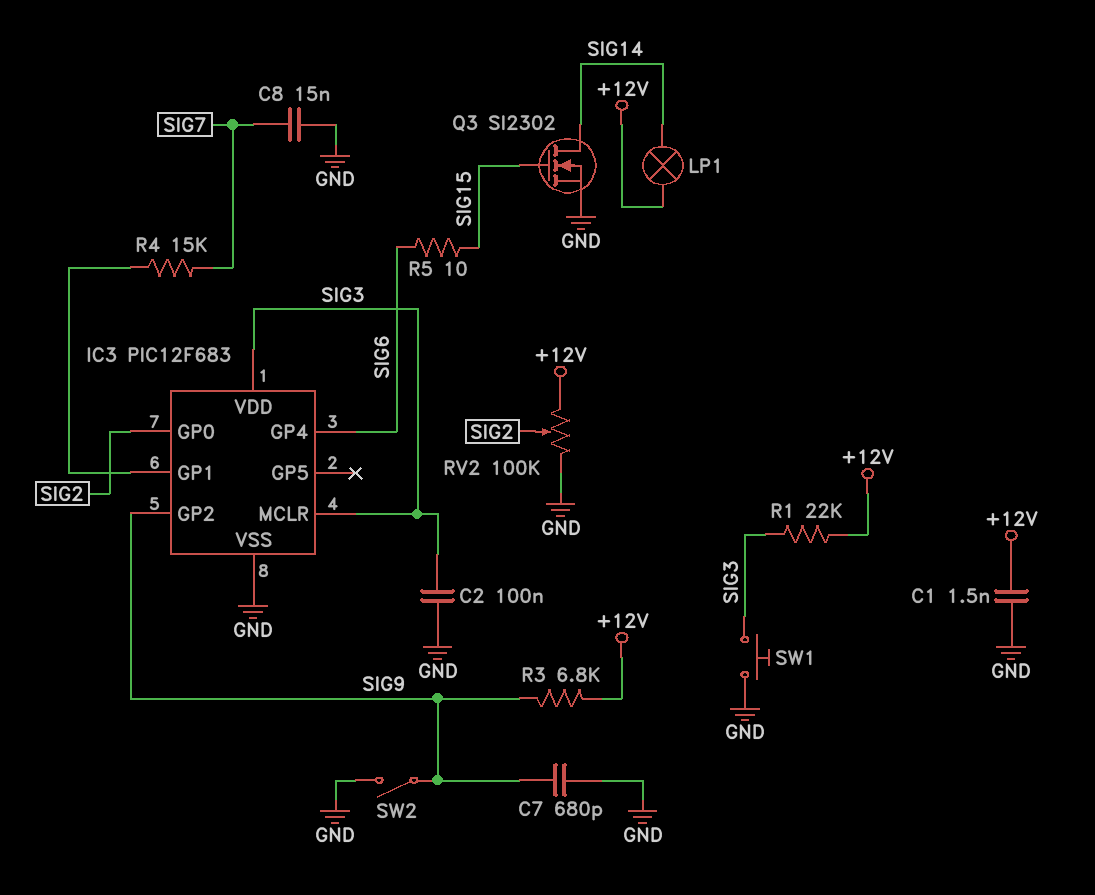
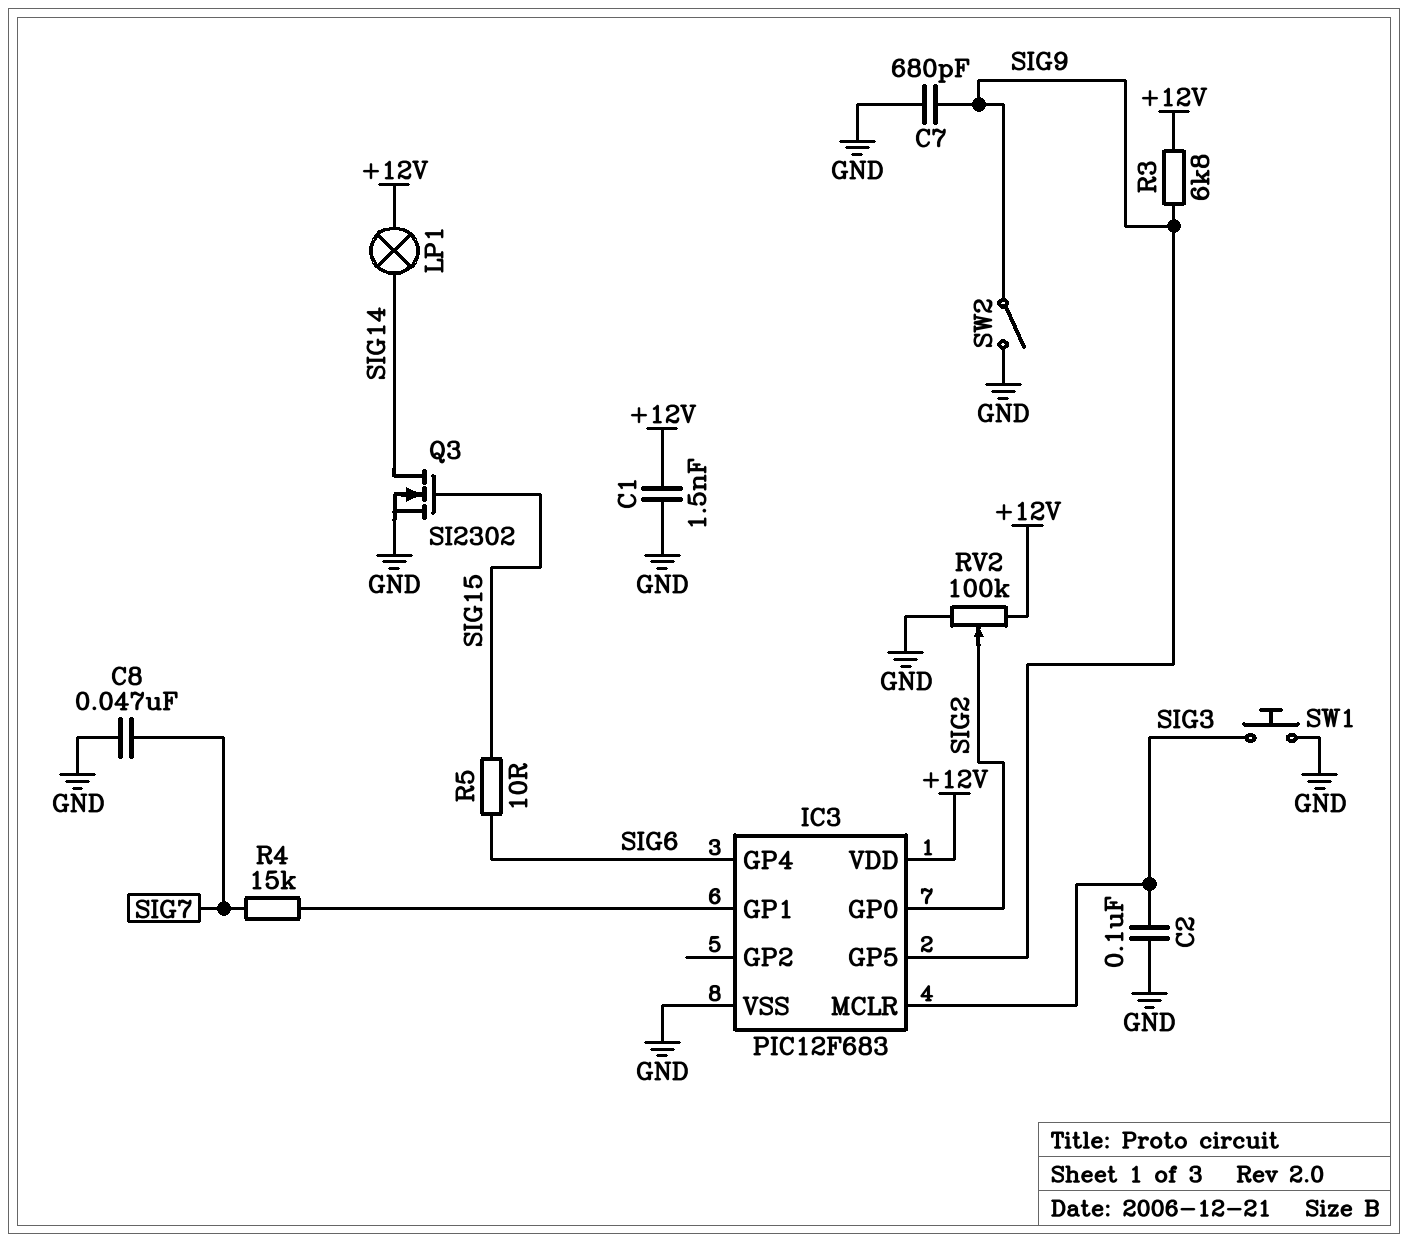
C8: 15nF (GND, SIG7) -> 47nF (GND, SIG7)
IC3 pin GP2: SIG9 -> none
IC3 pin GP5: none -> SIG9
IC3 pin VDD: SIG3 -> +12V
R1: 22k (+12V, SIG3) -> none

